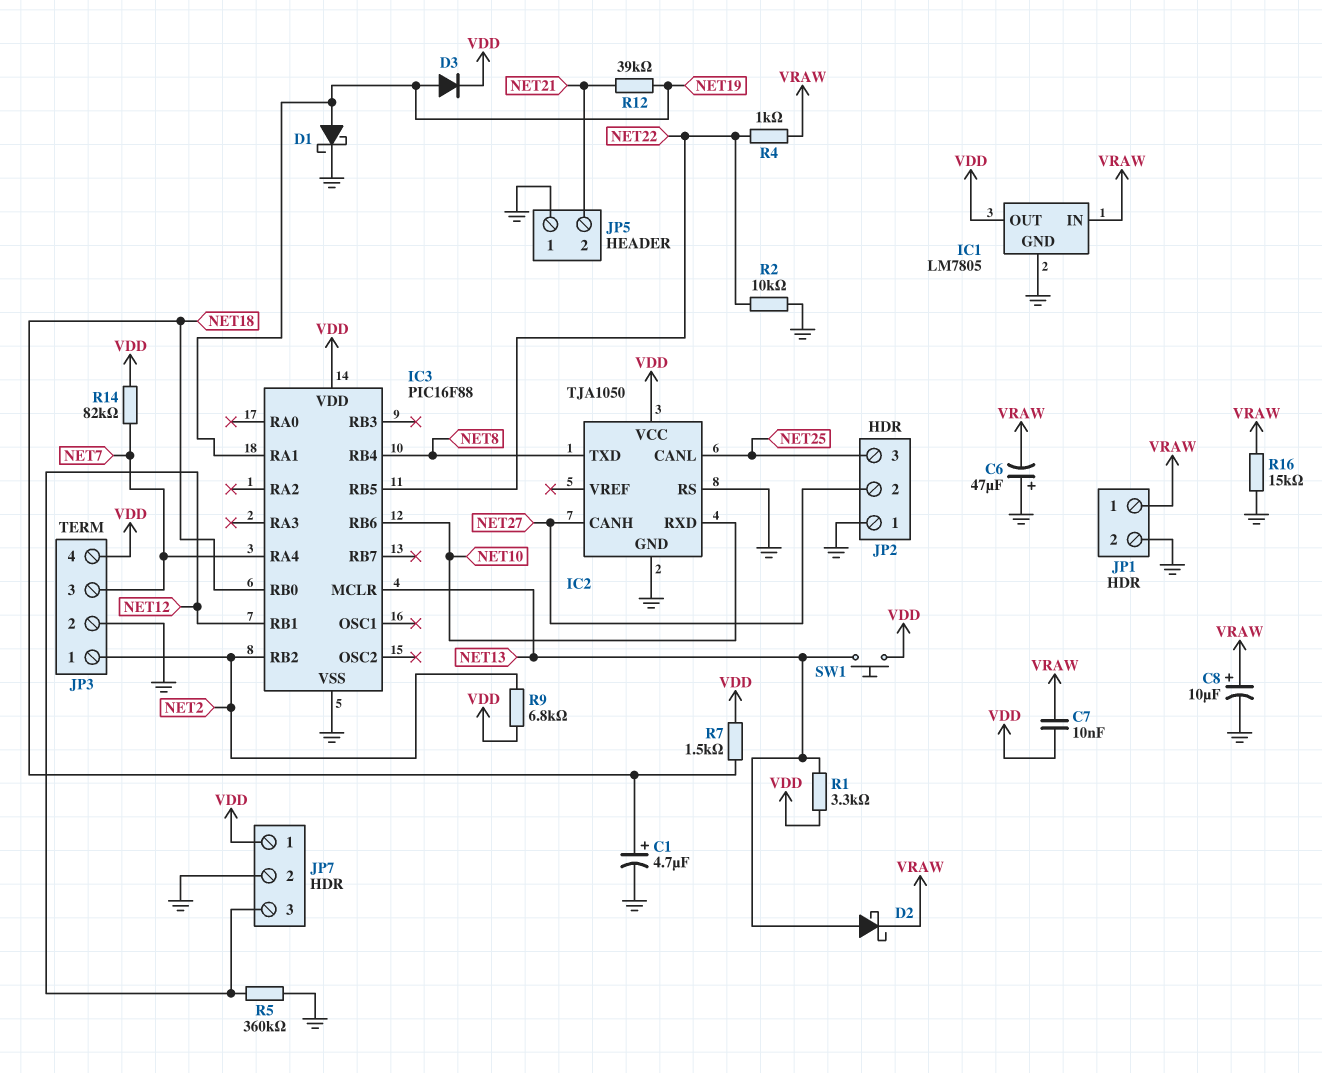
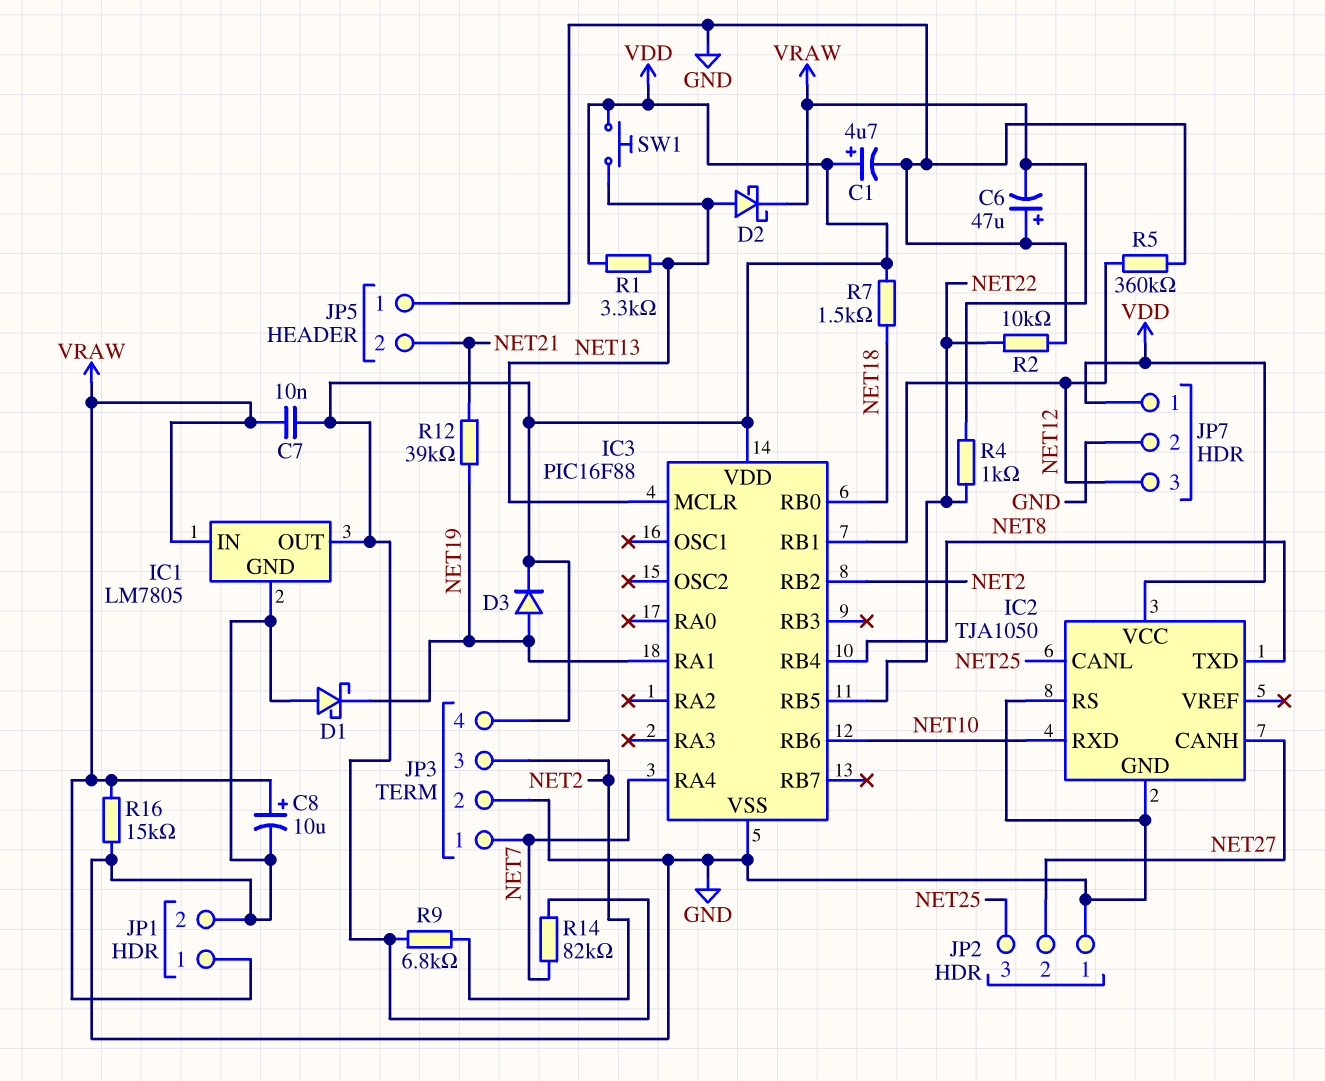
C1: 4.7uF (plus NET18, minus GND) -> 4.7uF (plus VDD, minus GND)
D1: schottky (A NET19, K GND) -> schottky (A GND, K NET19)
JP3 pin 1: NET2 -> NET7
JP3 pin 3: NET7 -> NET2

